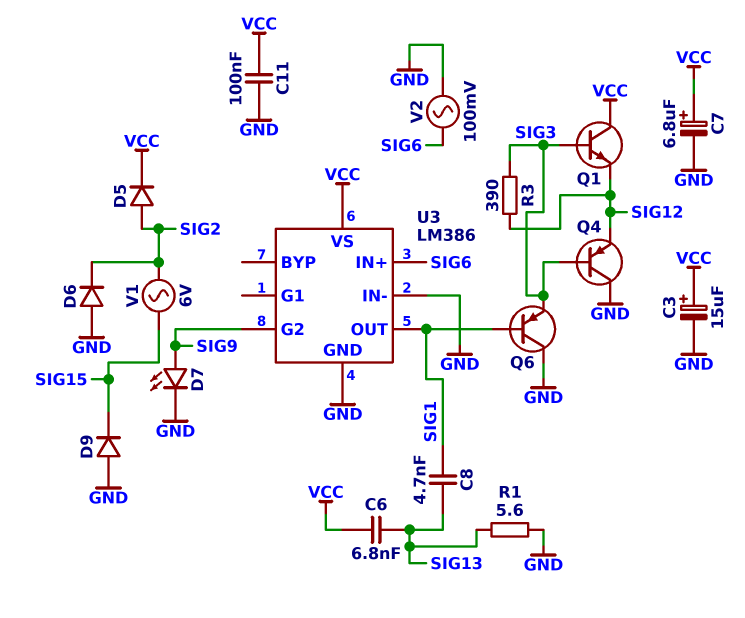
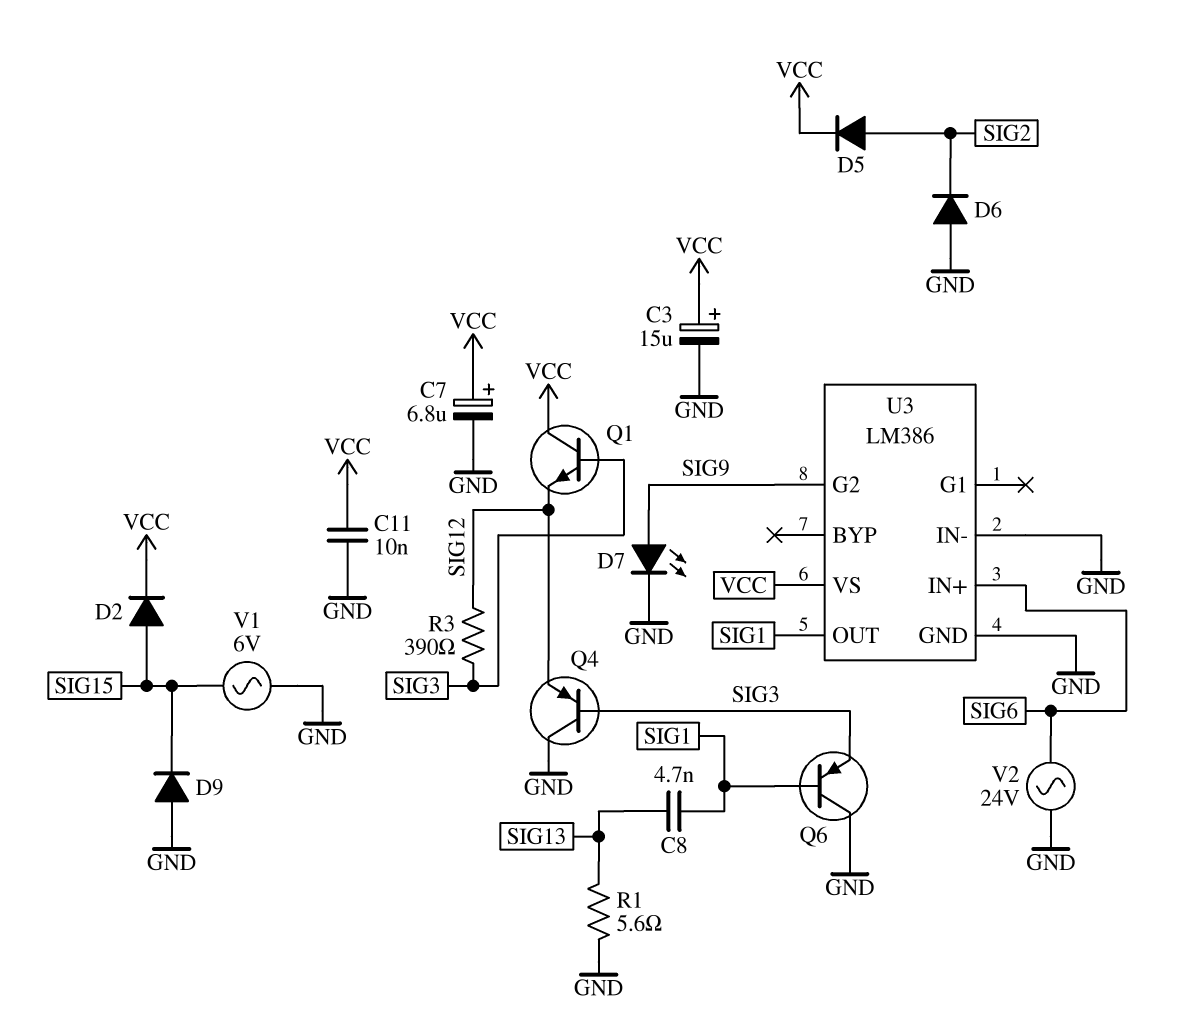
C6: 6.8nF (SIG13, VCC) -> none
C11: 100nF (GND, VCC) -> 10nF (GND, VCC)
D2: none -> diode (A SIG15, K VCC)
V1: AC 6V (SIG2, SIG15) -> AC 6V (GND, SIG15)
V2: AC 100mV (GND, SIG6) -> AC 24V (GND, SIG6)

